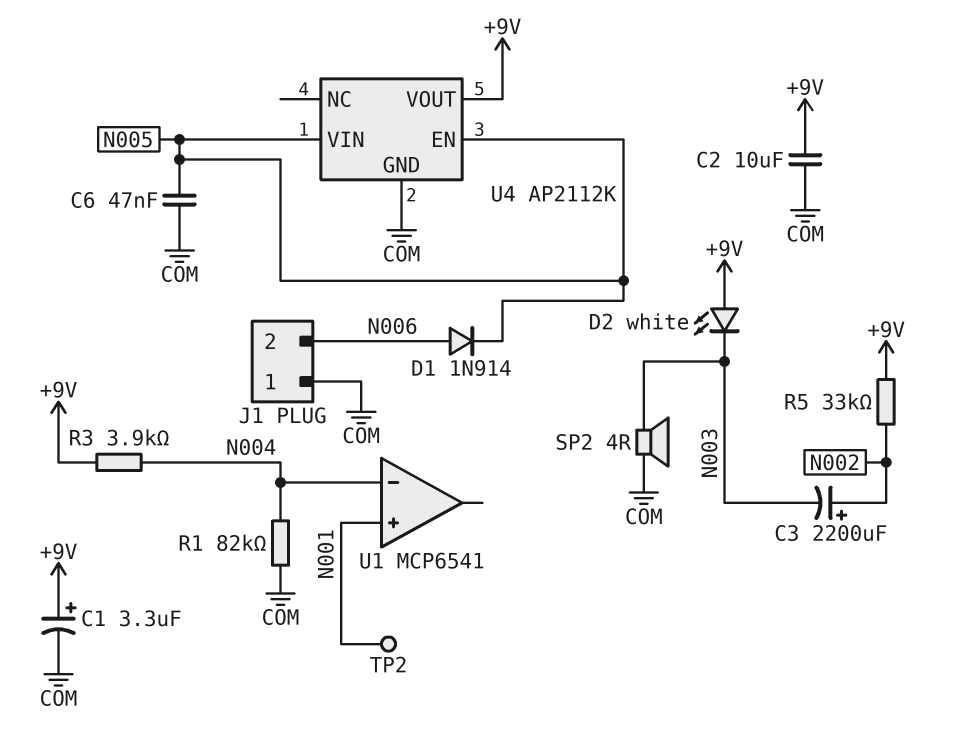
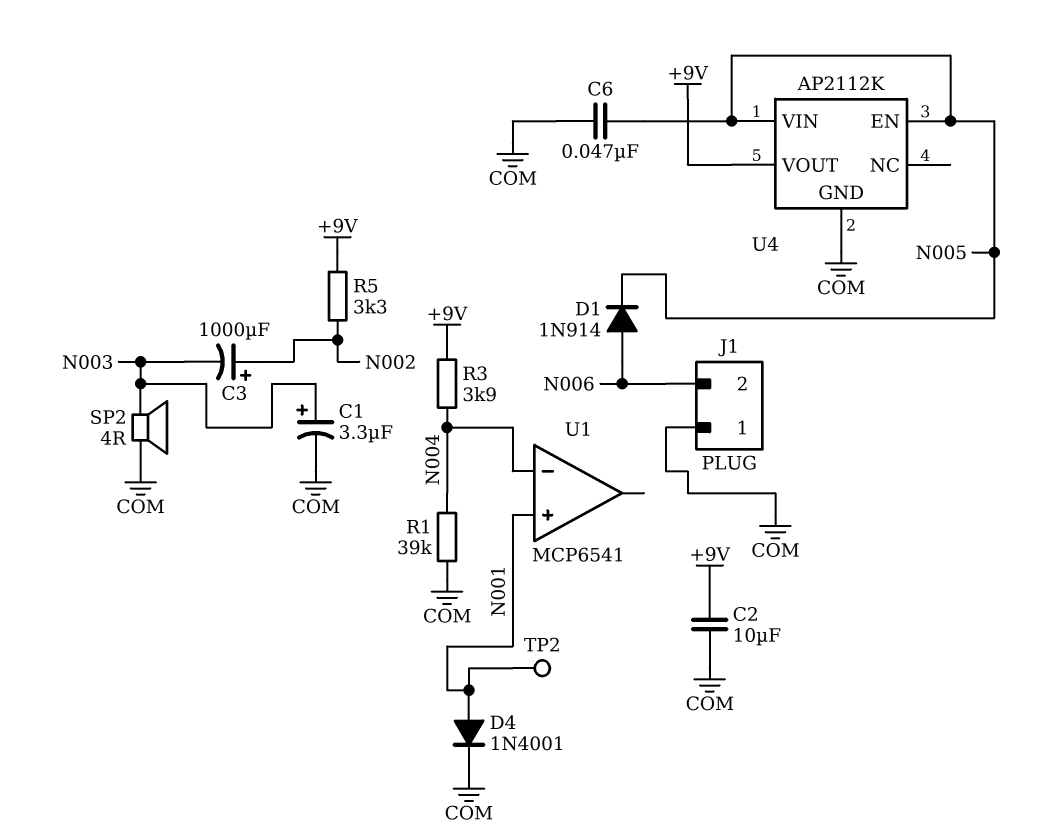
C1: 3.3uF (plus +9V, minus COM) -> 3.3uF (plus N003, minus COM)
C3: 2200uF (plus N002, minus N003) -> 1000uF (plus N002, minus N003)
D2: LED white (A +9V, K N003) -> none
D4: none -> diode 1N4001 (A N001, K COM)
R1: 82k (COM, N004) -> 39k (COM, N004)
R5: 33k (+9V, N002) -> 3.3k (+9V, N002)

